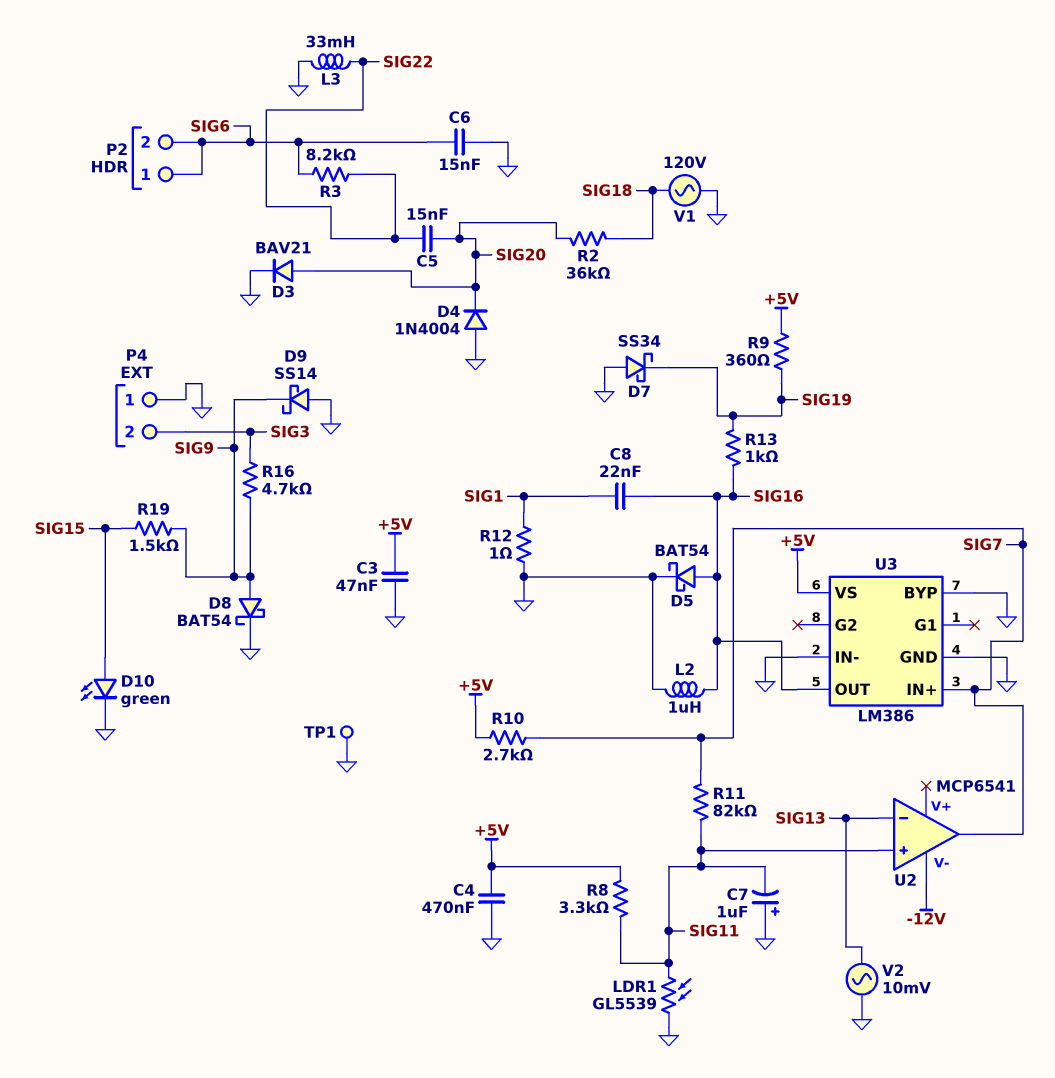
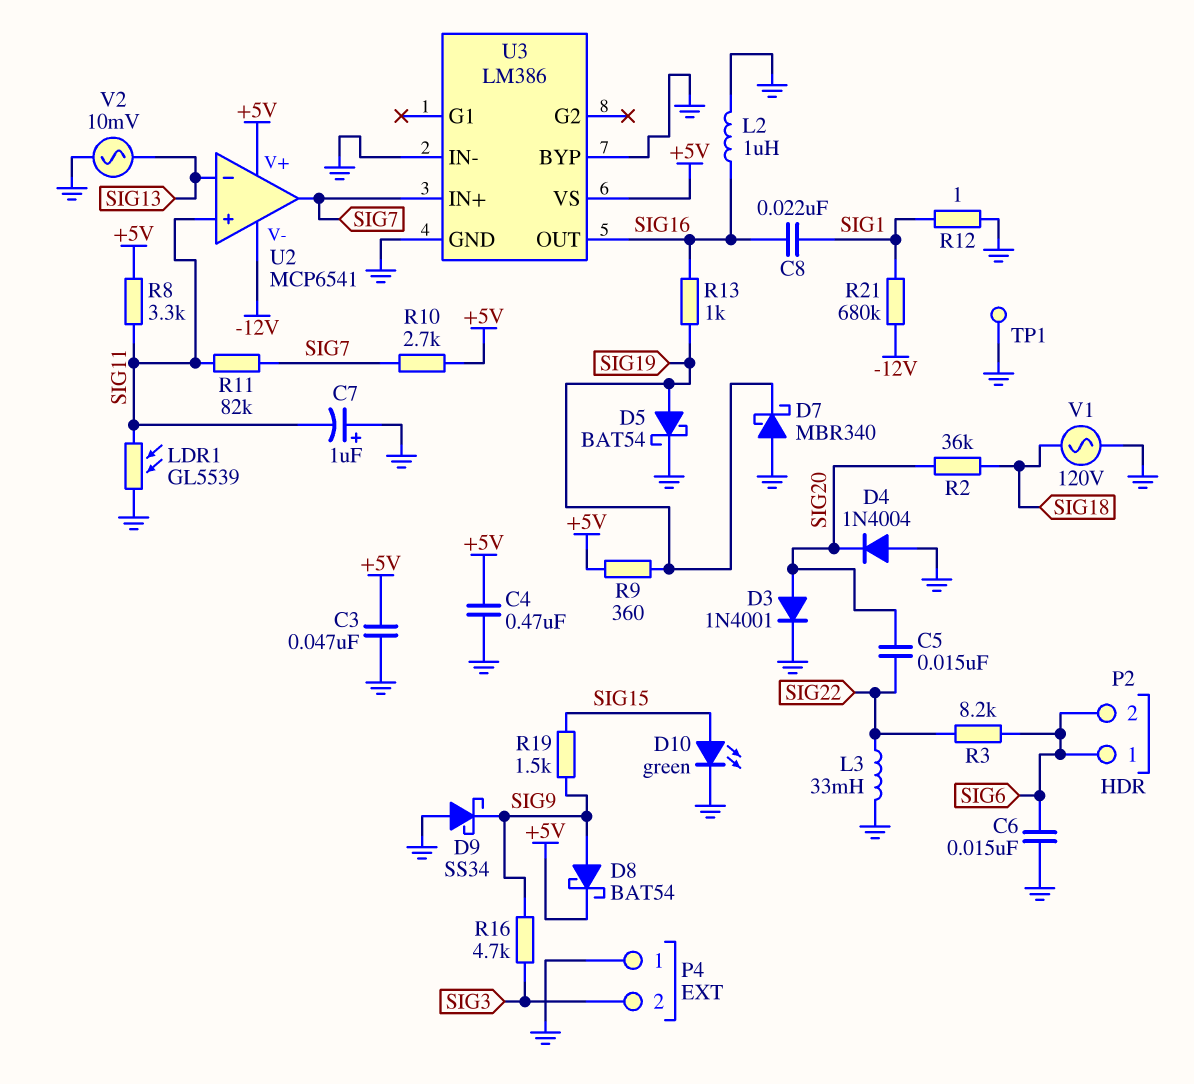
D3: diode BAV21 (A SIG20, K GND) -> diode 1N4001 (A SIG20, K GND)
D5: schottky BAT54 (A SIG16, K GND) -> schottky BAT54 (A SIG19, K GND)
D7: schottky SS34 (A GND, K SIG19) -> schottky MBR340 (A GND, K SIG19)
D8: schottky BAT54 (A SIG9, K GND) -> schottky BAT54 (A SIG9, K +5V)
D9: schottky SS14 (A GND, K SIG9) -> schottky SS34 (A GND, K SIG9)
R21: none -> 680k (-12V, SIG1)
U2 pin V+: none -> +5V

